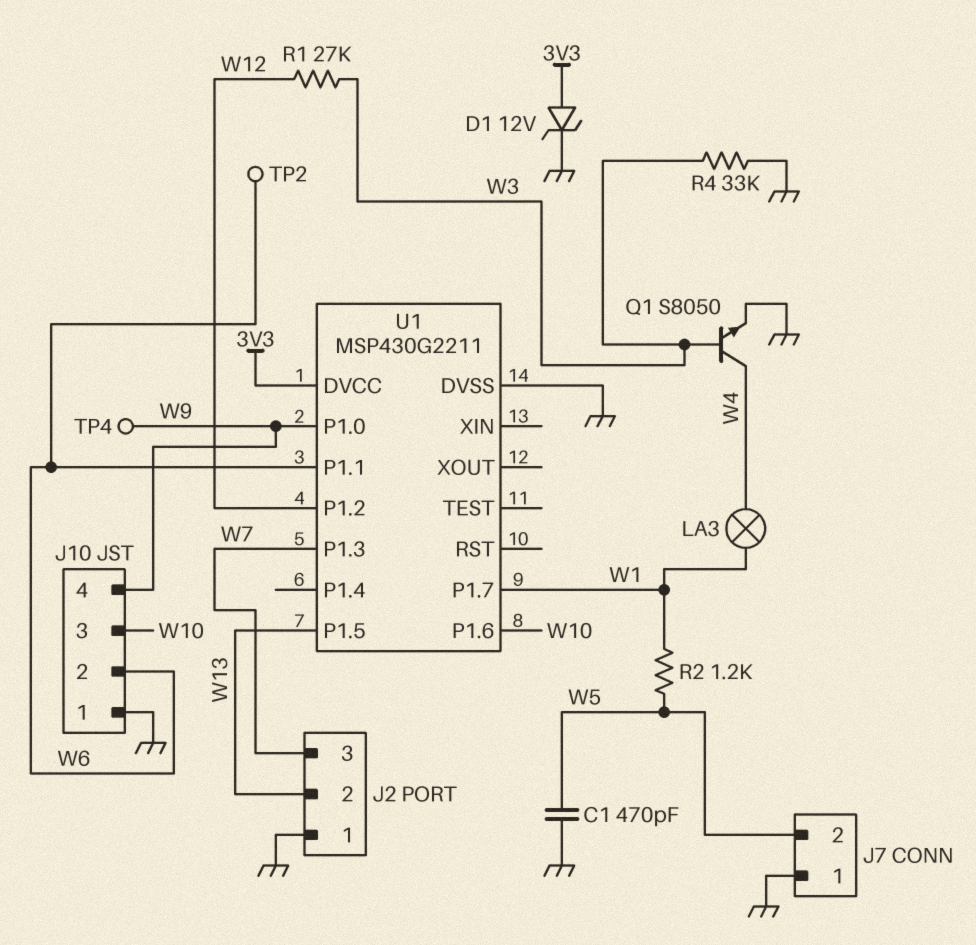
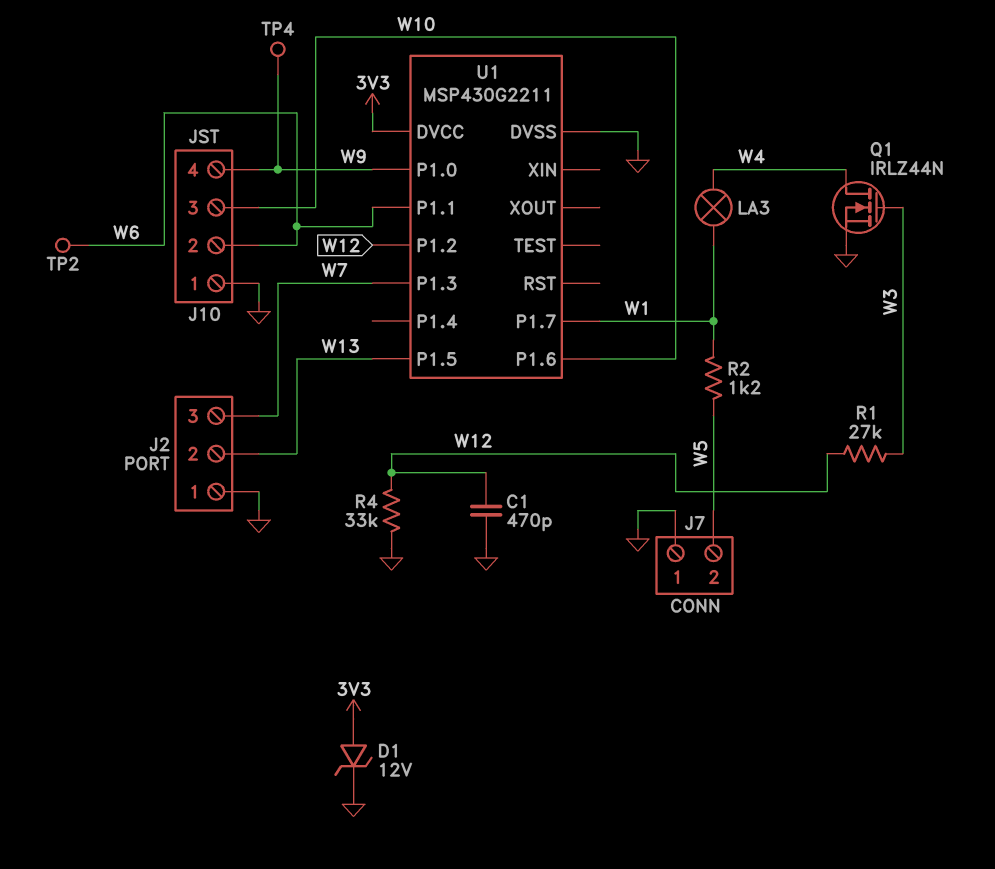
C1: 470pF (GND, W5) -> 470pF (GND, W12)
Q1: NPN S8050 (B W3, C W4, E GND) -> NMOS IRLZ44N (G W3, D W4, S GND)
R4: 33k (GND, W3) -> 33k (GND, W12)

